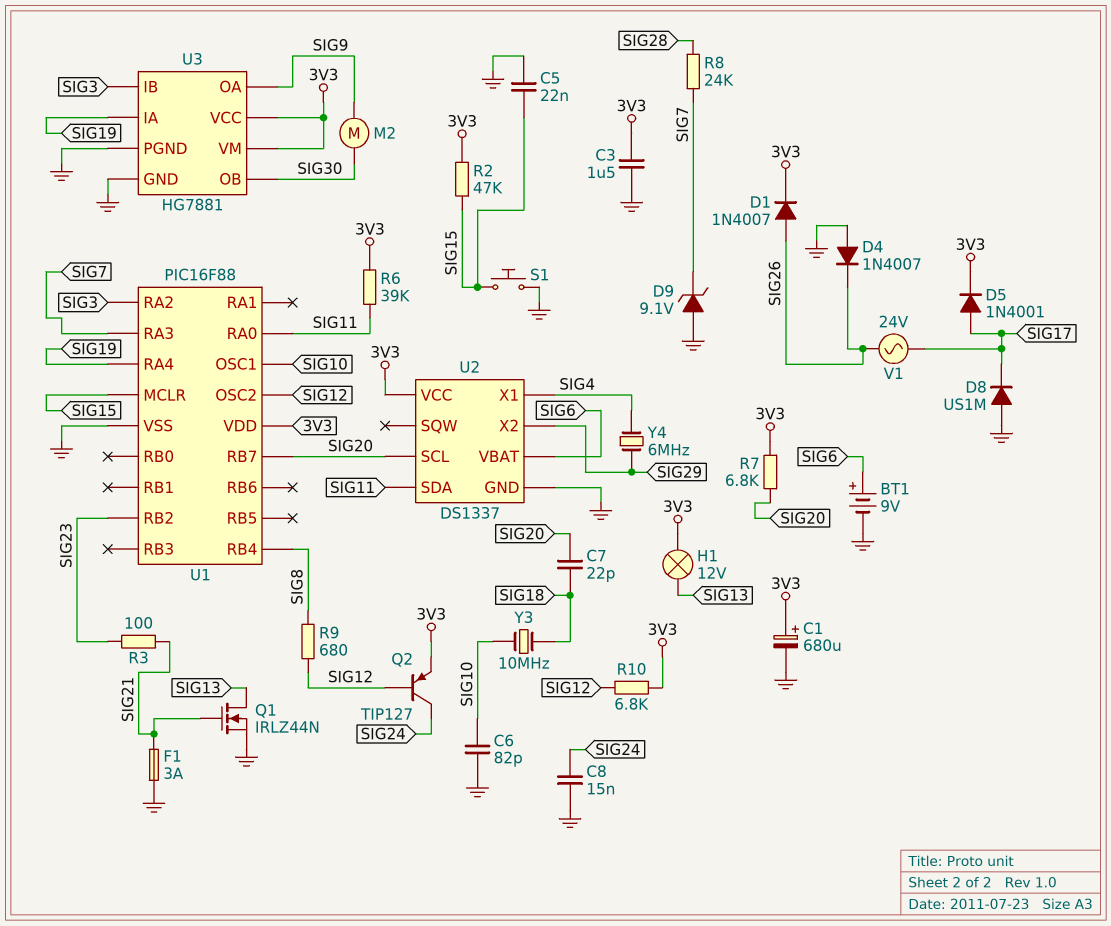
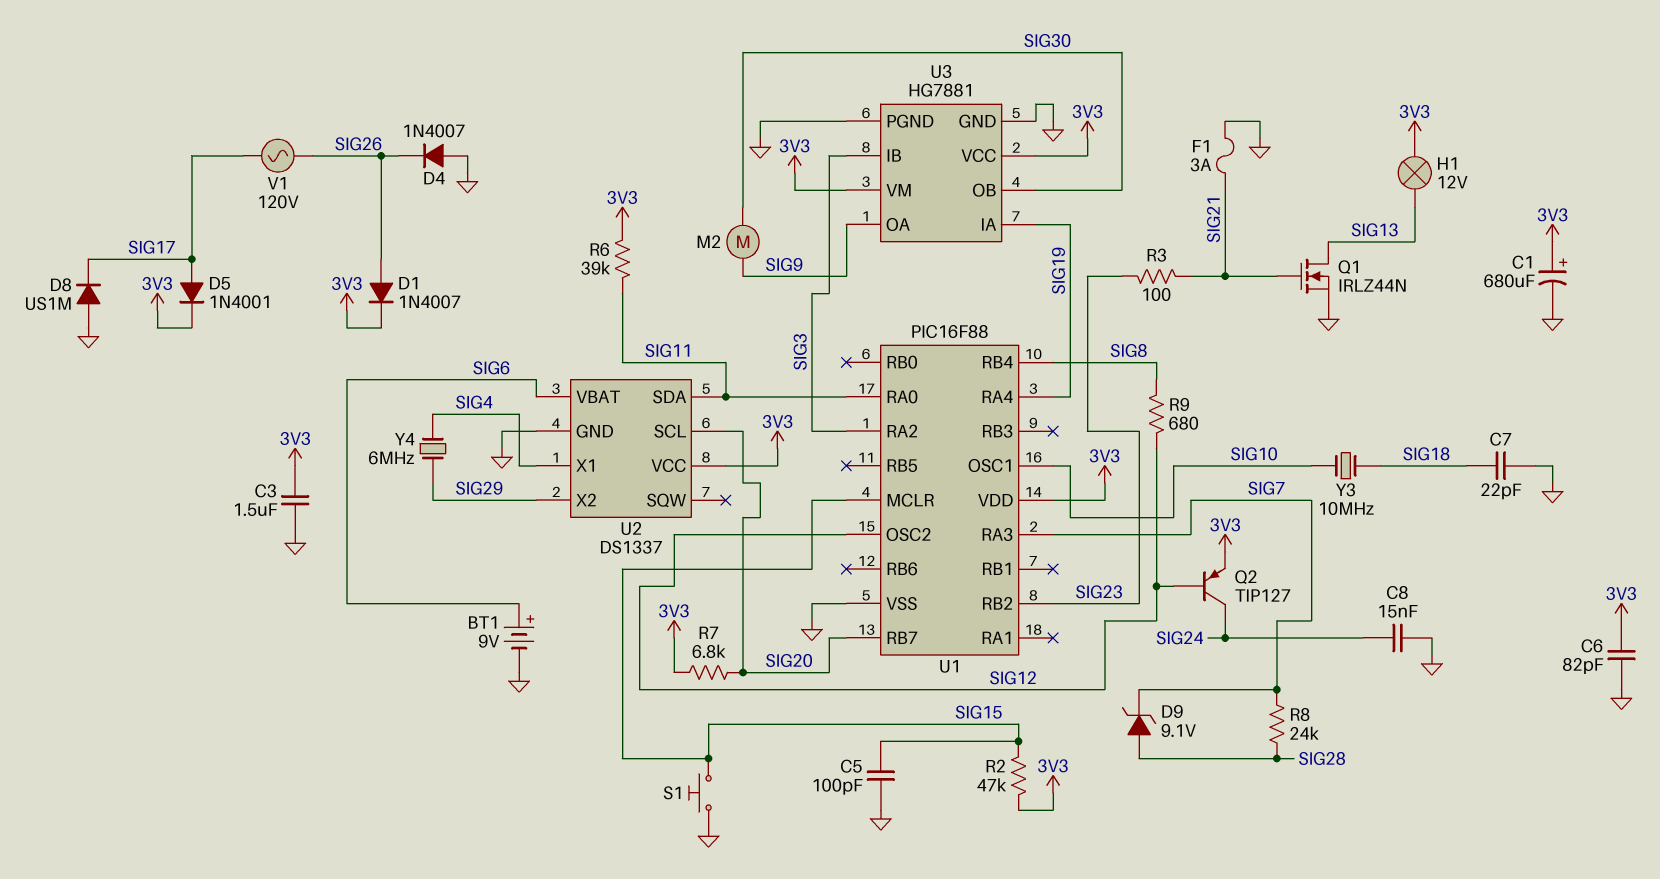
C5: 22nF (GND, SIG15) -> 100pF (GND, SIG15)
C6: 82pF (GND, SIG10) -> 82pF (3V3, GND)
C7: 22pF (SIG18, SIG20) -> 22pF (GND, SIG18)
D9: zener 9.1V (A GND, K SIG7) -> zener 9.1V (A SIG28, K SIG7)
R10: 6.8k (3V3, SIG12) -> none
V1: AC 24V (SIG17, SIG26) -> AC 120V (SIG17, SIG26)

